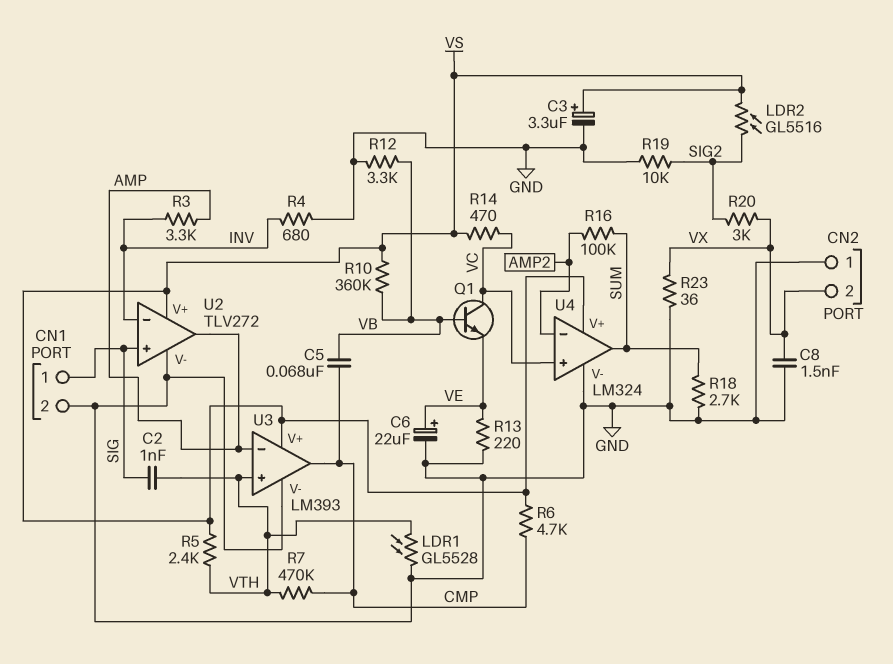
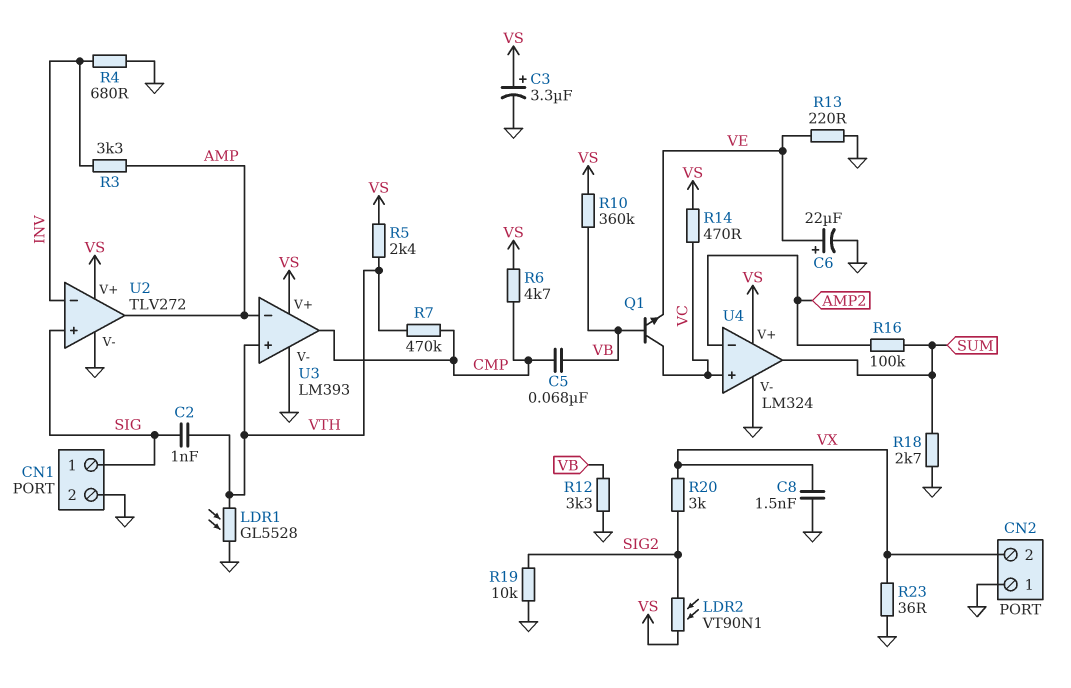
LDR2: GL5516 (SIG2, VS) -> VT90N1 (SIG2, VS)

